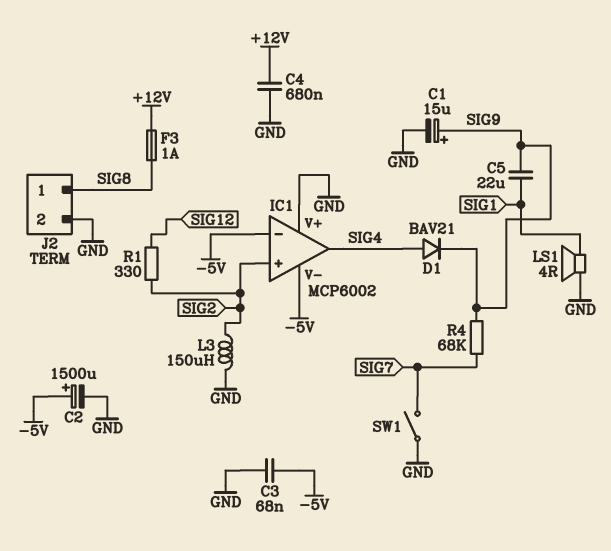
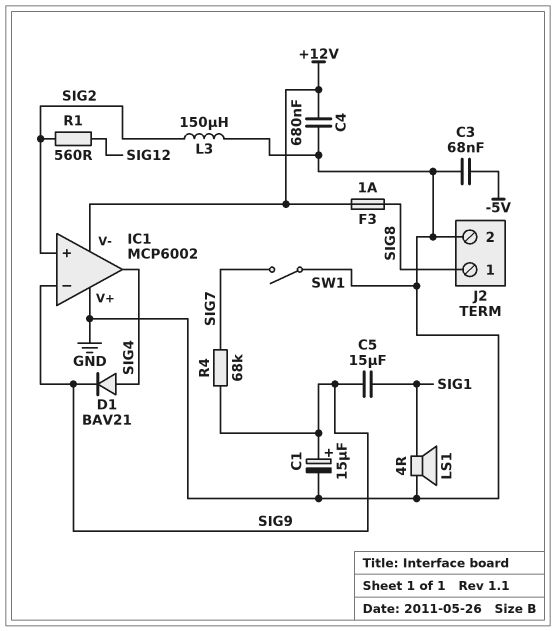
C2: 1500uF (plus -5V, minus GND) -> none
C5: 22uF (SIG1, SIG9) -> 15uF (SIG1, SIG9)
IC1 pin V-: -5V -> +12V
IC1 pin in-: -5V -> SIG9
R1: 330 (SIG2, SIG12) -> 560 (SIG2, SIG12)

